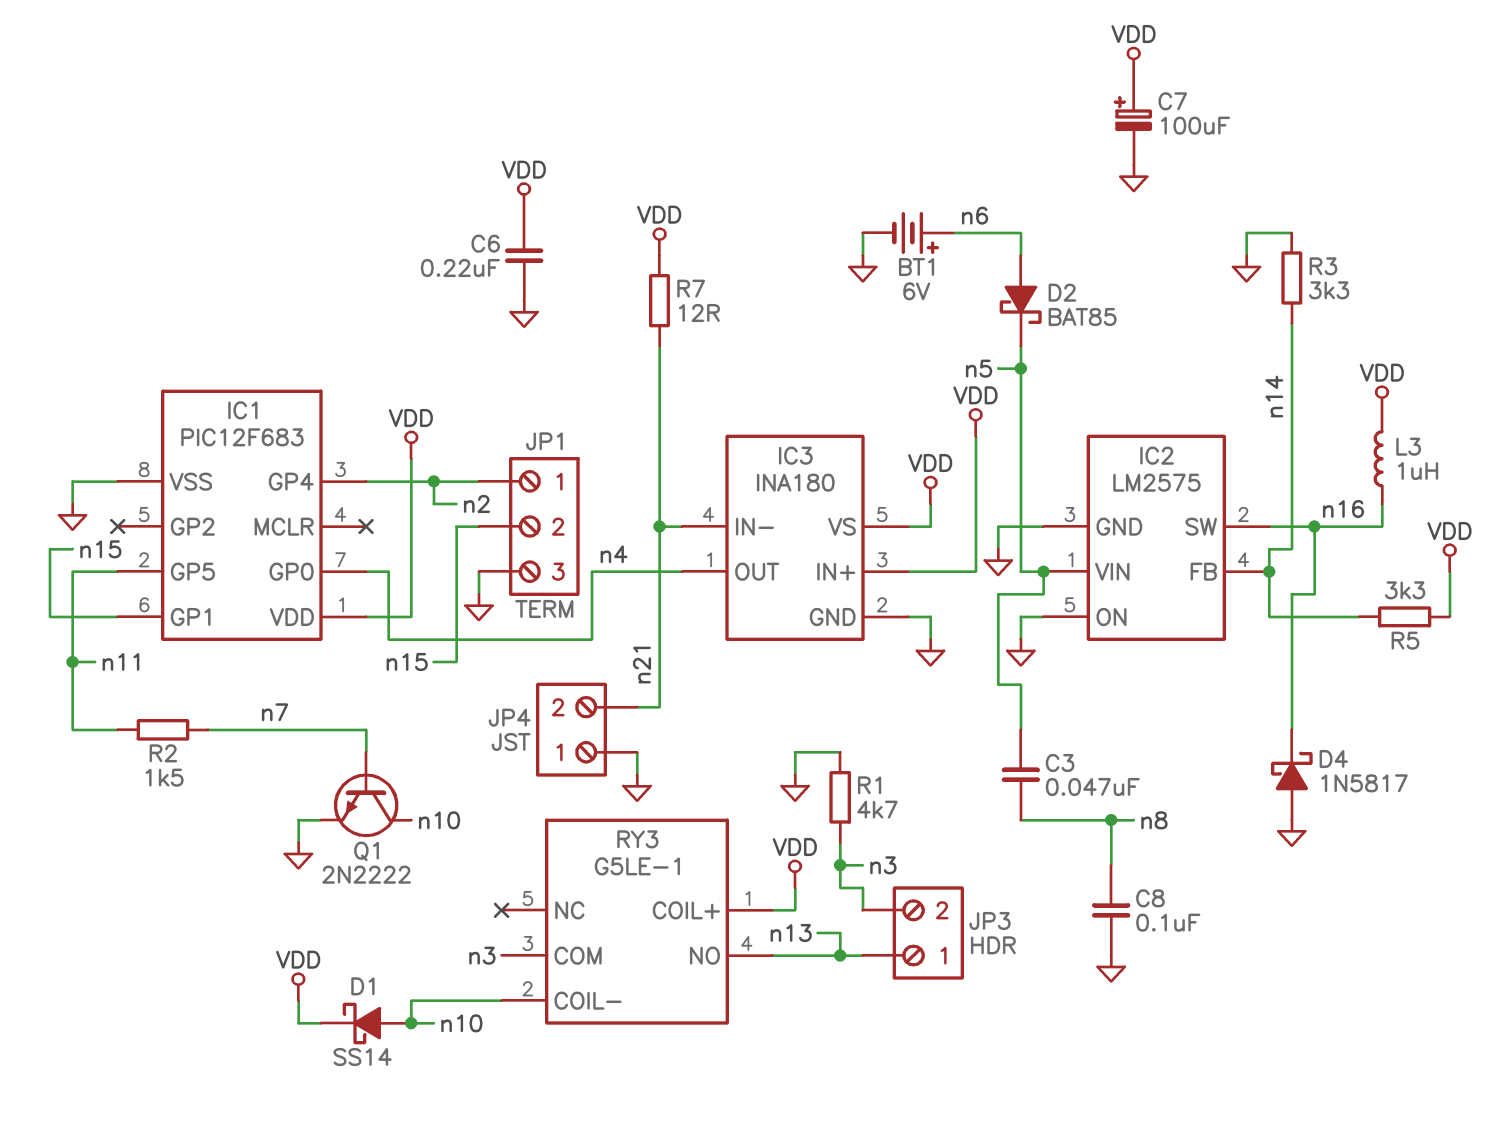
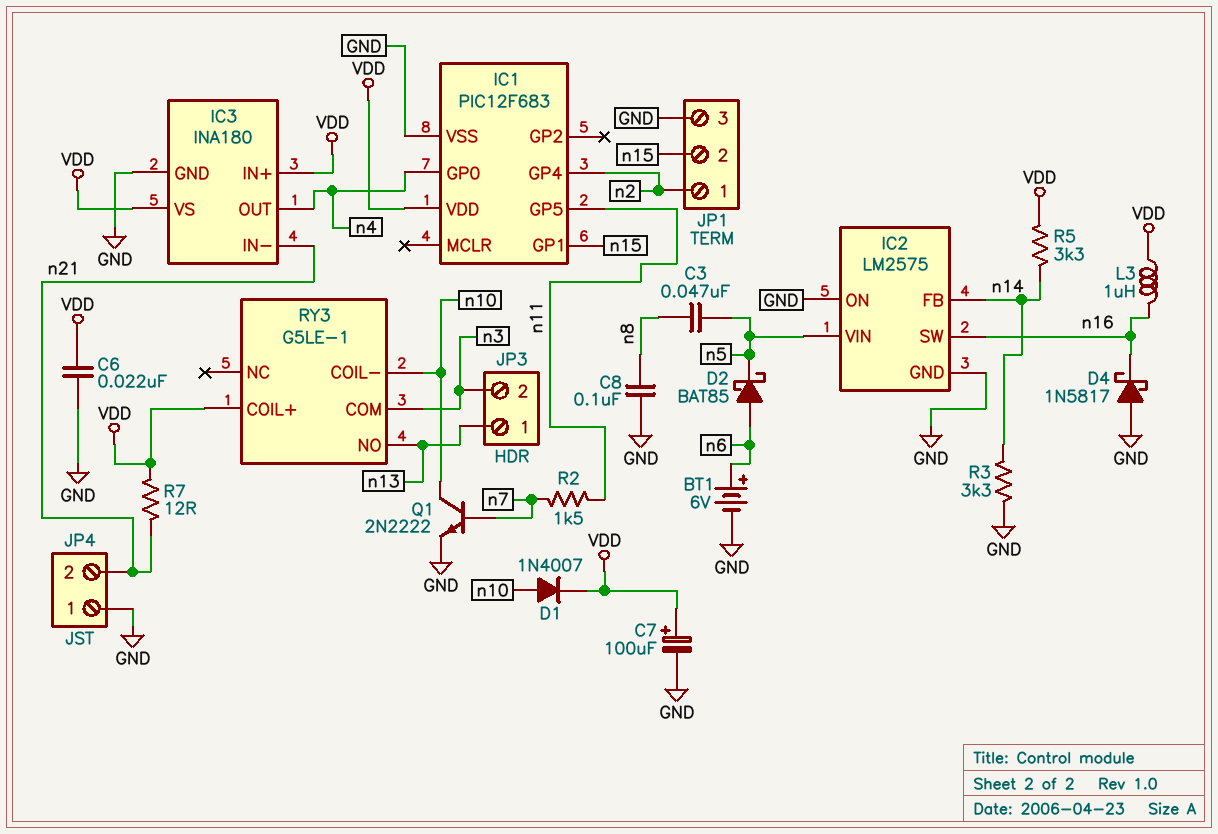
C6: 220nF (GND, VDD) -> 22nF (GND, VDD)
D1: schottky SS14 (A n10, K VDD) -> diode 1N4007 (A n10, K VDD)
R1: 4.7k (GND, n3) -> none

